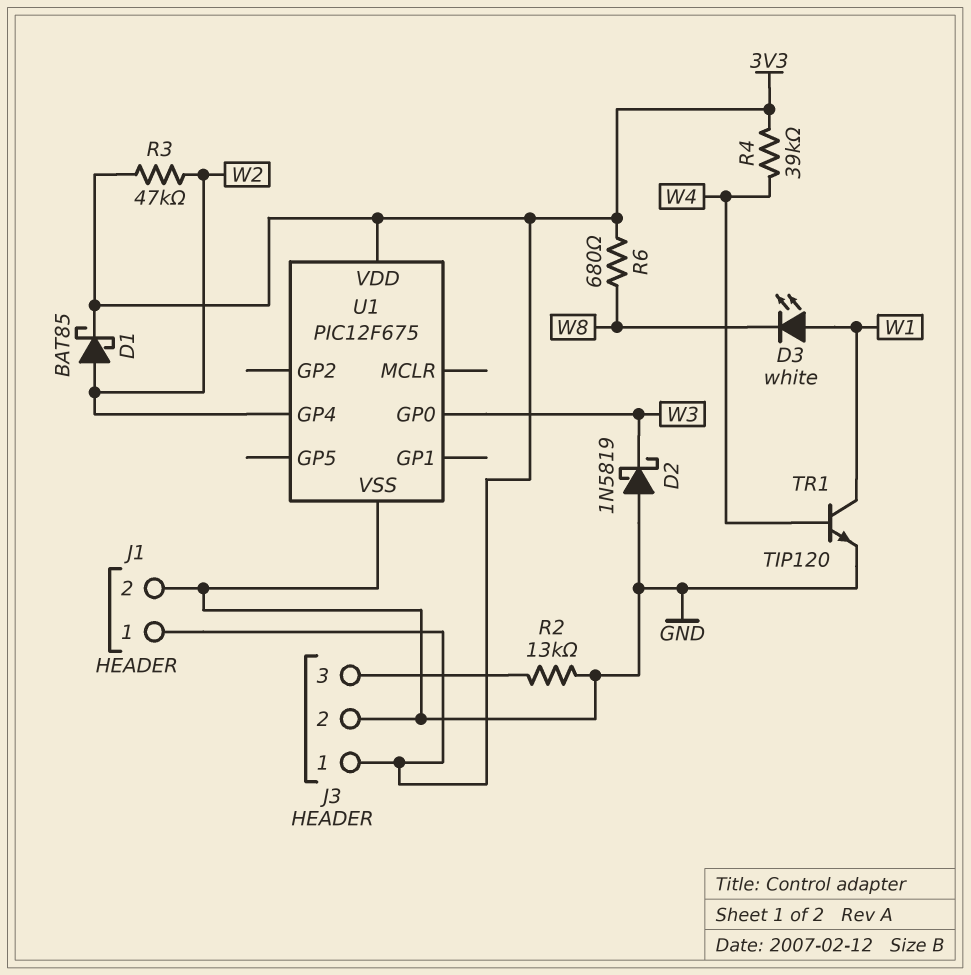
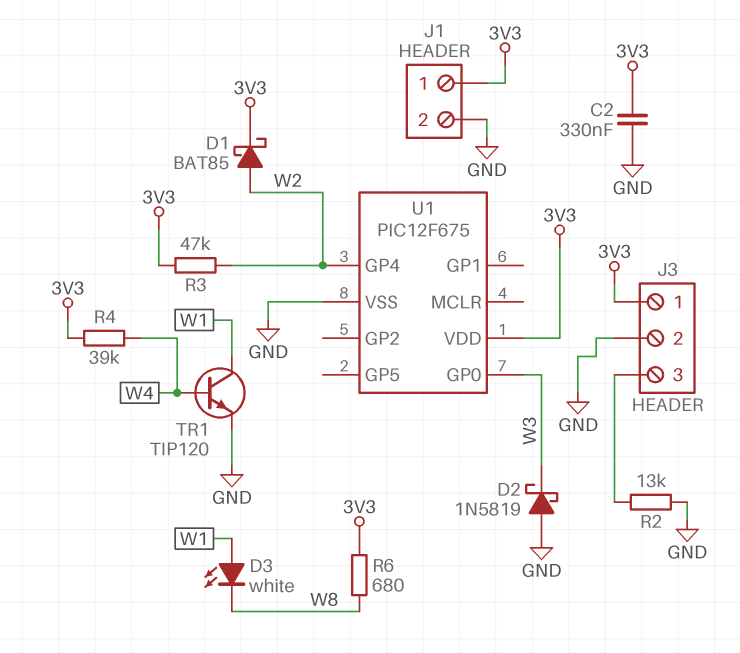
C2: none -> 330nF (3V3, GND)

